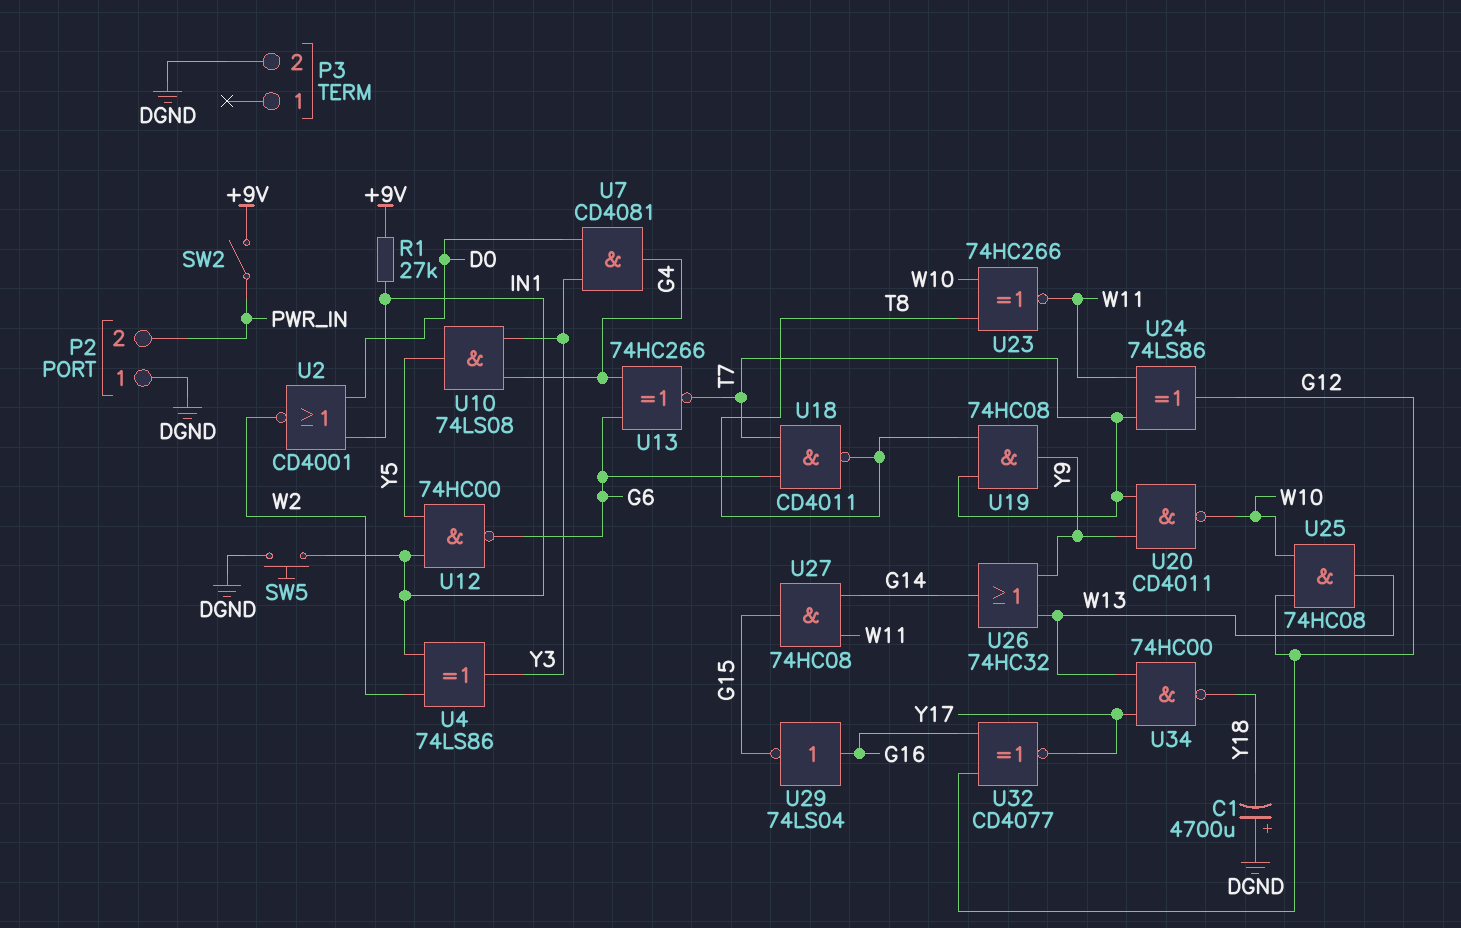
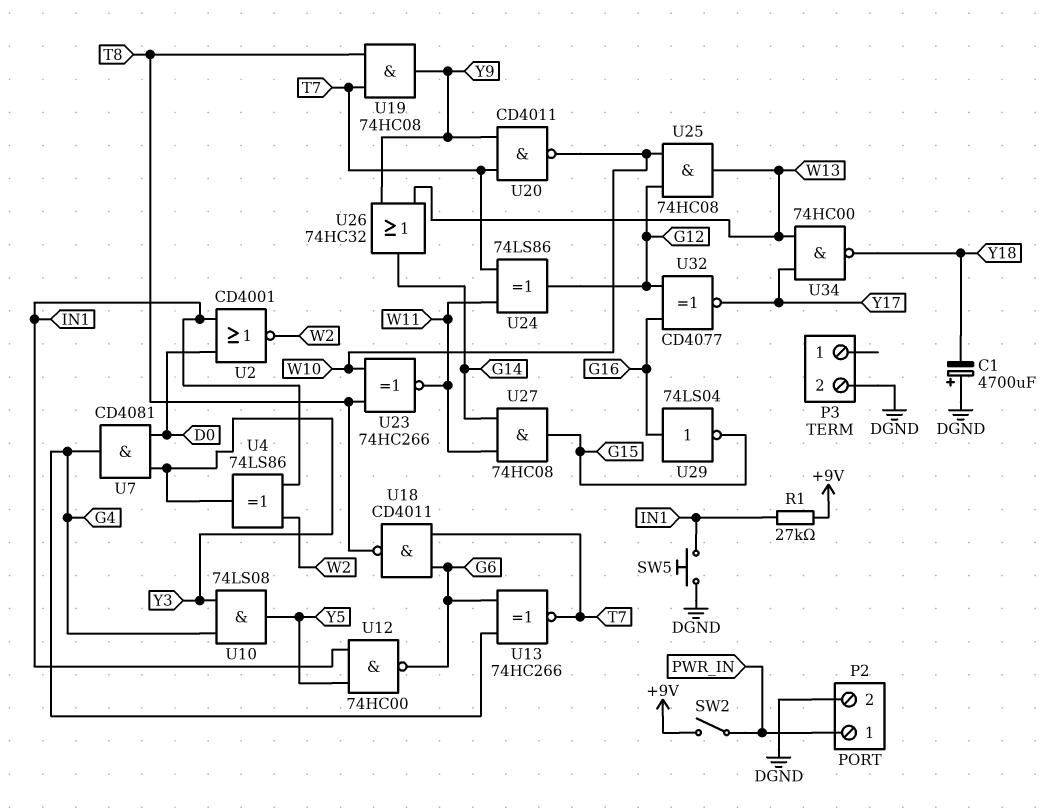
P2 pin 1: DGND -> PWR_IN
P2 pin 2: PWR_IN -> DGND

